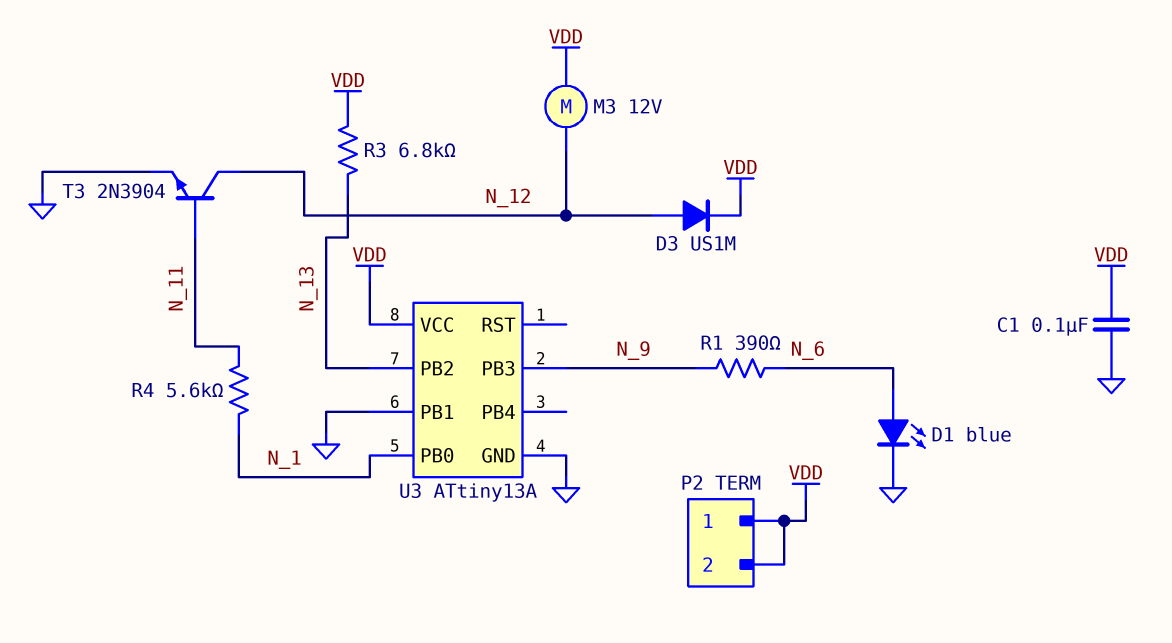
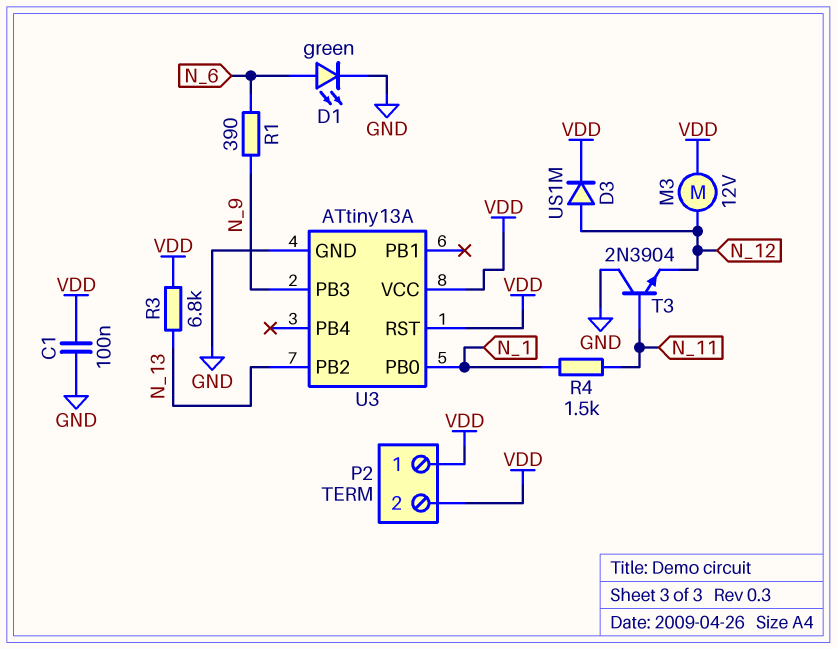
D1: LED blue (A N_6, K GND) -> LED green (A N_6, K GND)
R4: 5.6k (N_1, N_11) -> 1.5k (N_1, N_11)
T3: NPN 2N3904 (B N_11, C N_12, E GND) -> NPN 2N3904 (B N_11, C GND, E N_12)
U3 pin PB1: GND -> none
U3 pin RST: none -> VDD

